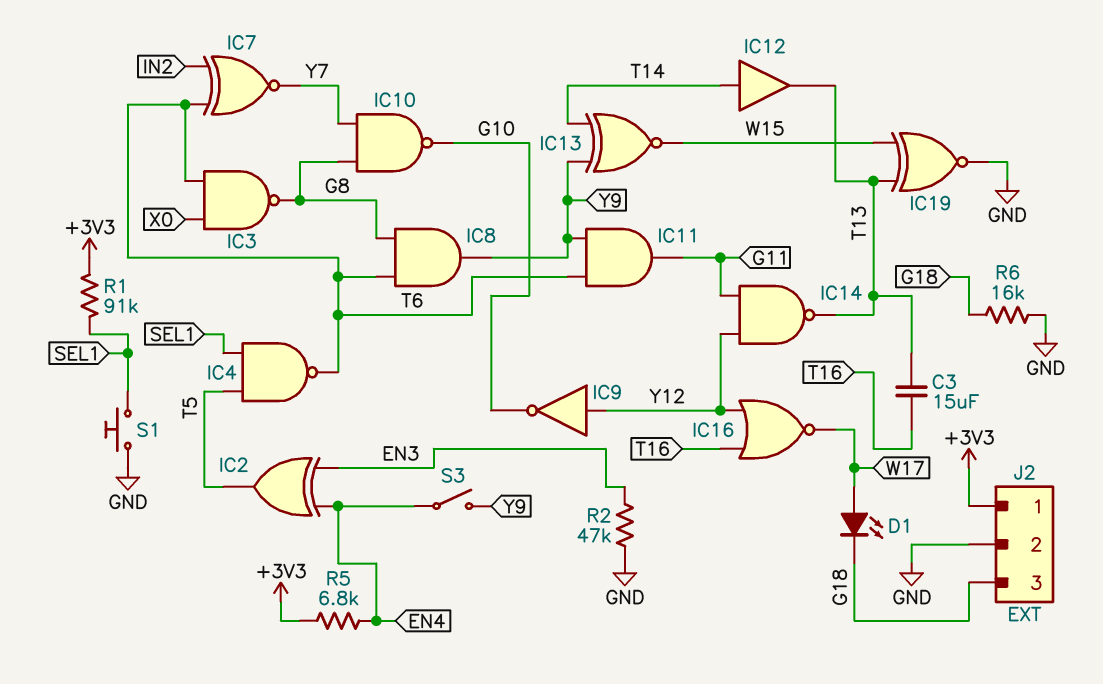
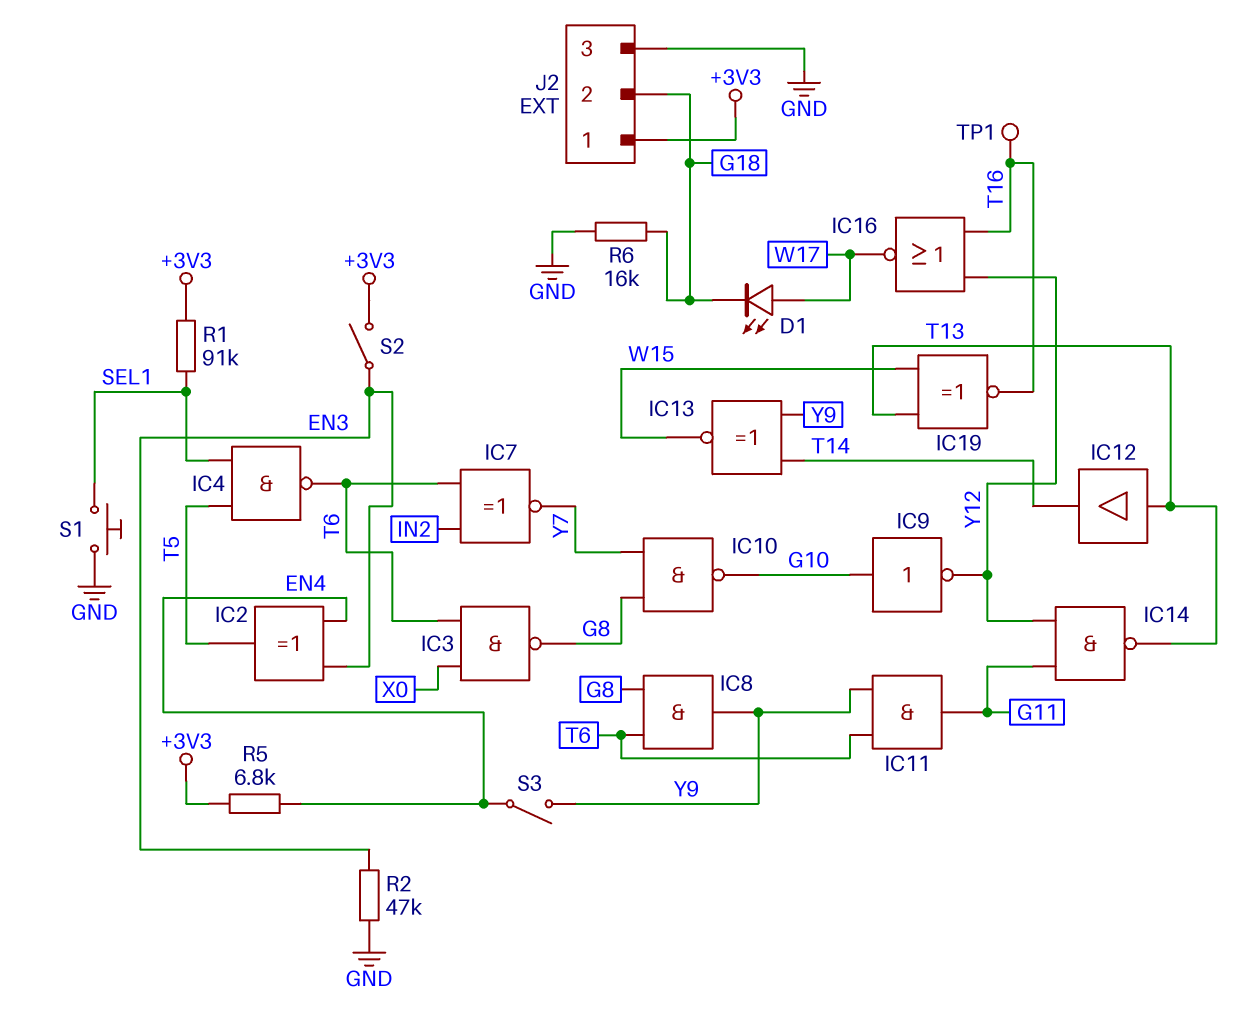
C3: 15uF (T13, T16) -> none
IC9: NOT (in Y12, out G10) -> NOT (in G10, out Y12)
IC12: buffer (in T14, out T13) -> buffer (in T13, out T14)
IC19: XNOR (in T13, in W15, out GND) -> XNOR (in T13, in W15, out T16)
J2 pin 2: GND -> G18
J2 pin 3: G18 -> GND
S2: none -> switch (+3V3, EN3)
TP1: none -> test point (T16)

